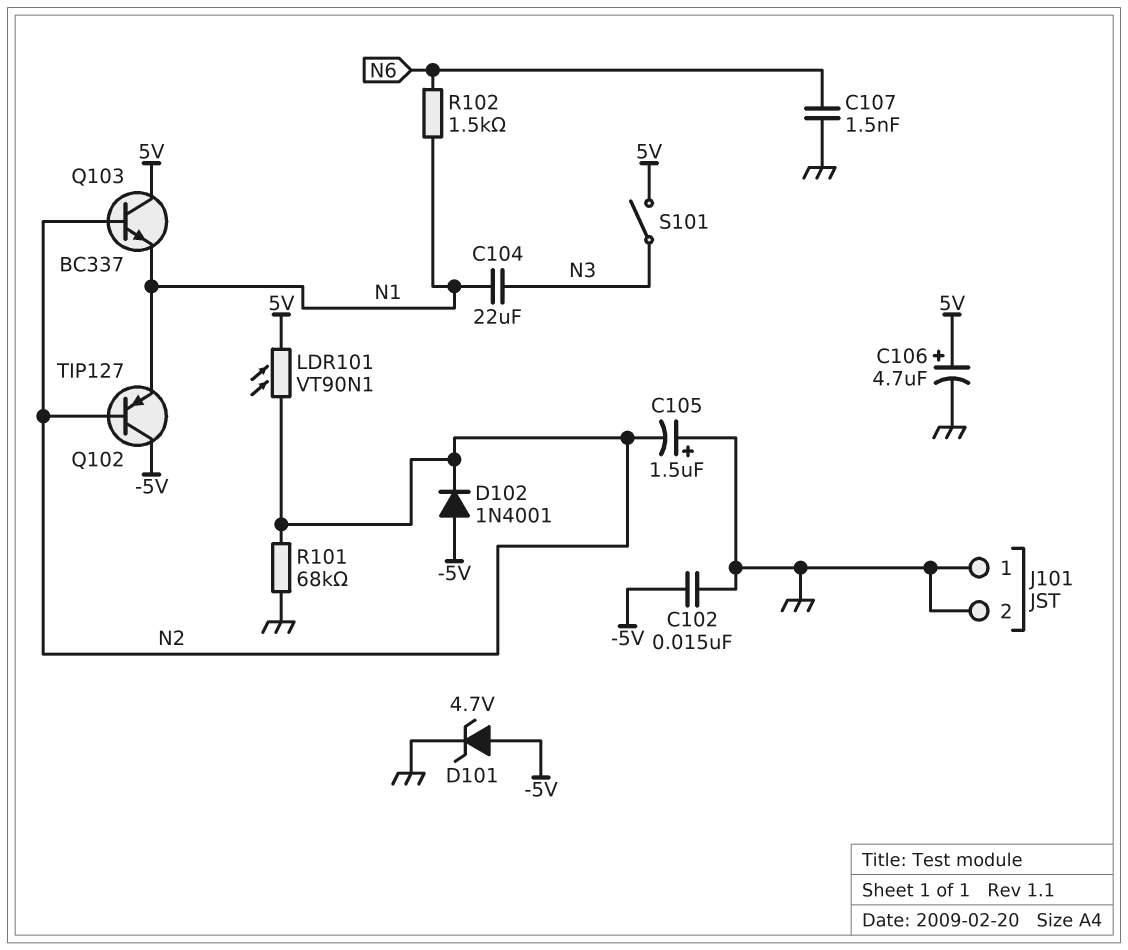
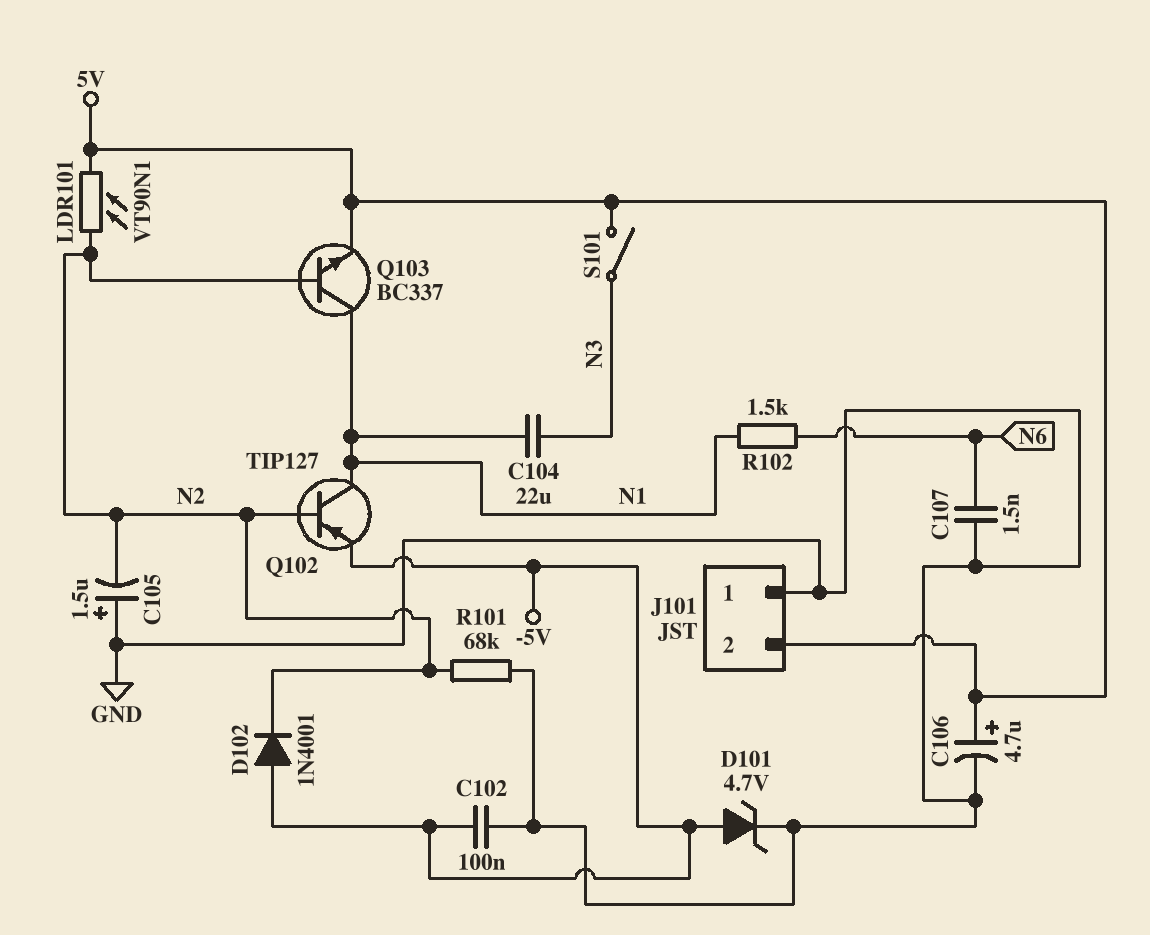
C102: 15nF (-5V, GND) -> 100nF (-5V, GND)
J101 pin 2: GND -> 5V
Q102: PNP TIP127 (B N2, C -5V, E N1) -> PNP TIP127 (B N2, C N1, E -5V)
Q103: NPN BC337 (B N2, C 5V, E N1) -> NPN BC337 (B N2, C N1, E 5V)

